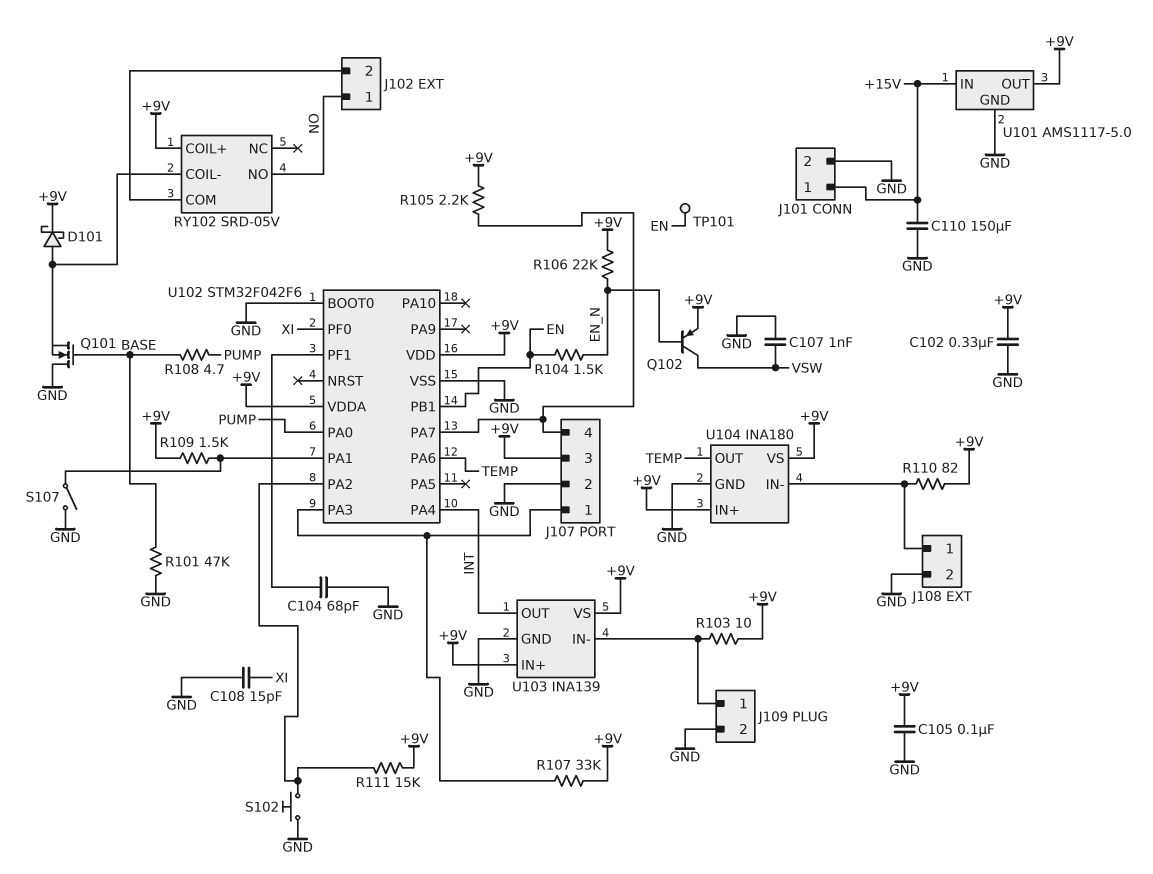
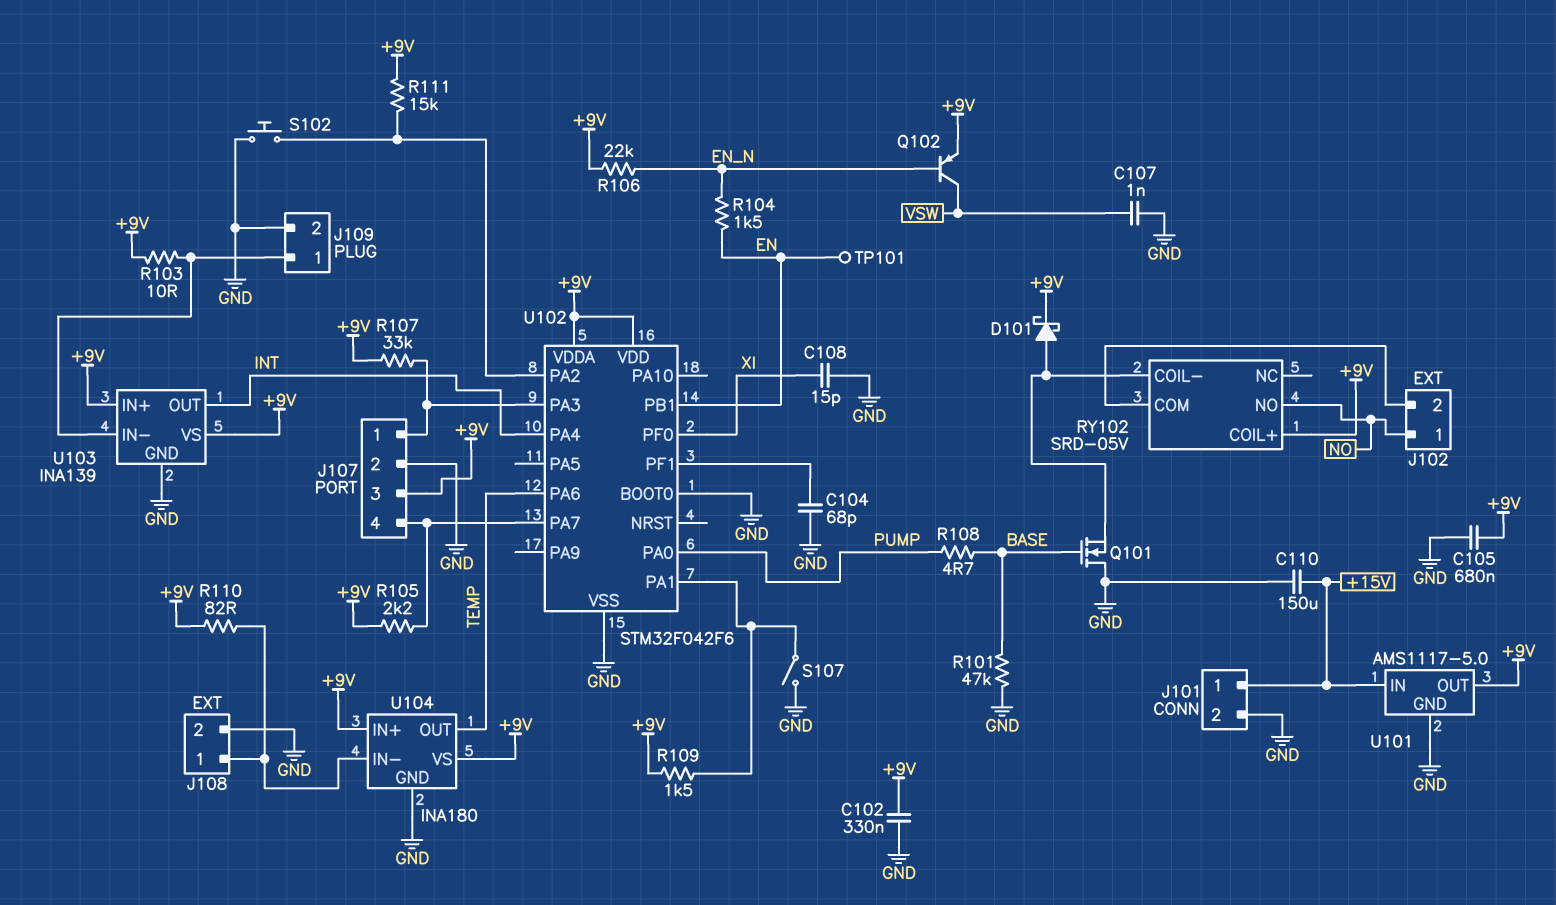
C105: 100nF (+9V, GND) -> 680nF (+9V, GND)

